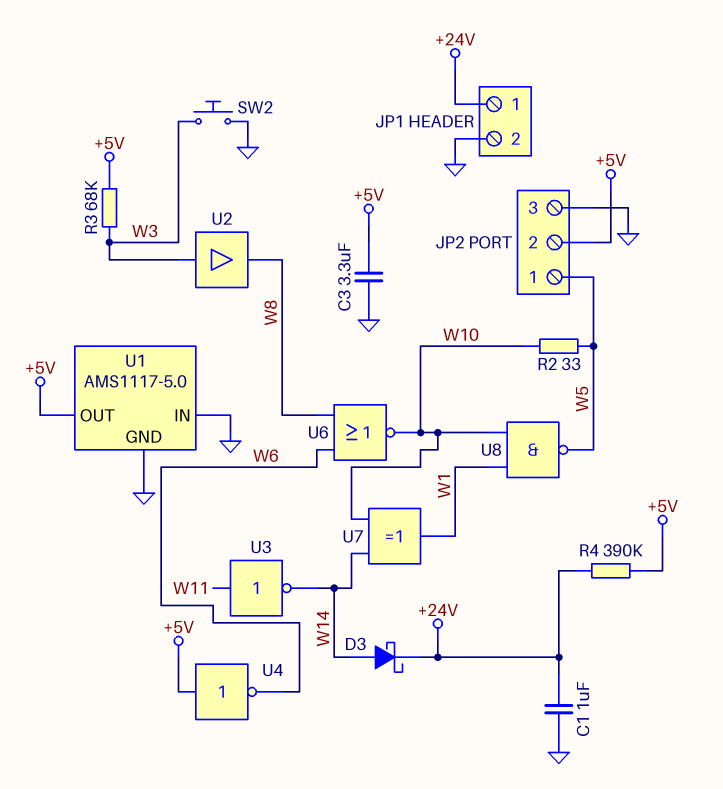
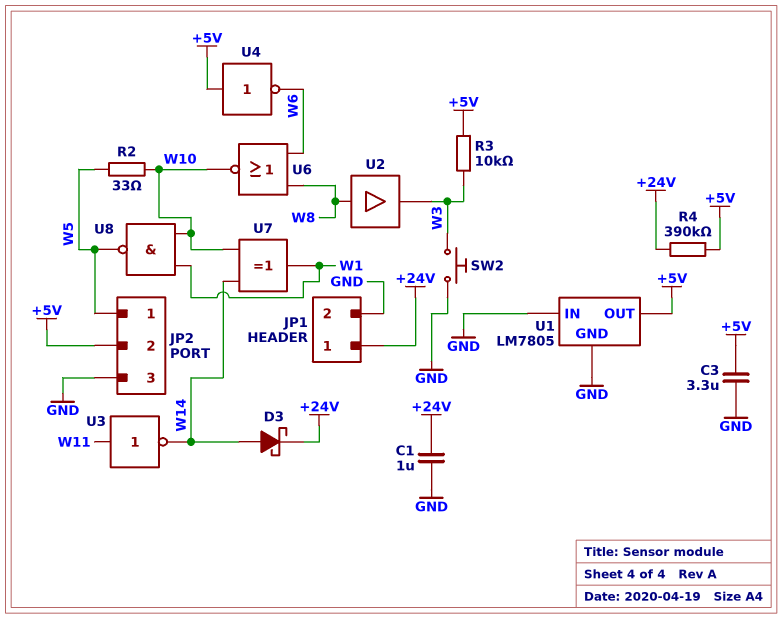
R3: 68k (+5V, W3) -> 10k (+5V, W3)
U1: AMS1117-5.0 -> LM7805
U2: buffer (in W3, out W8) -> buffer (in W8, out W3)

